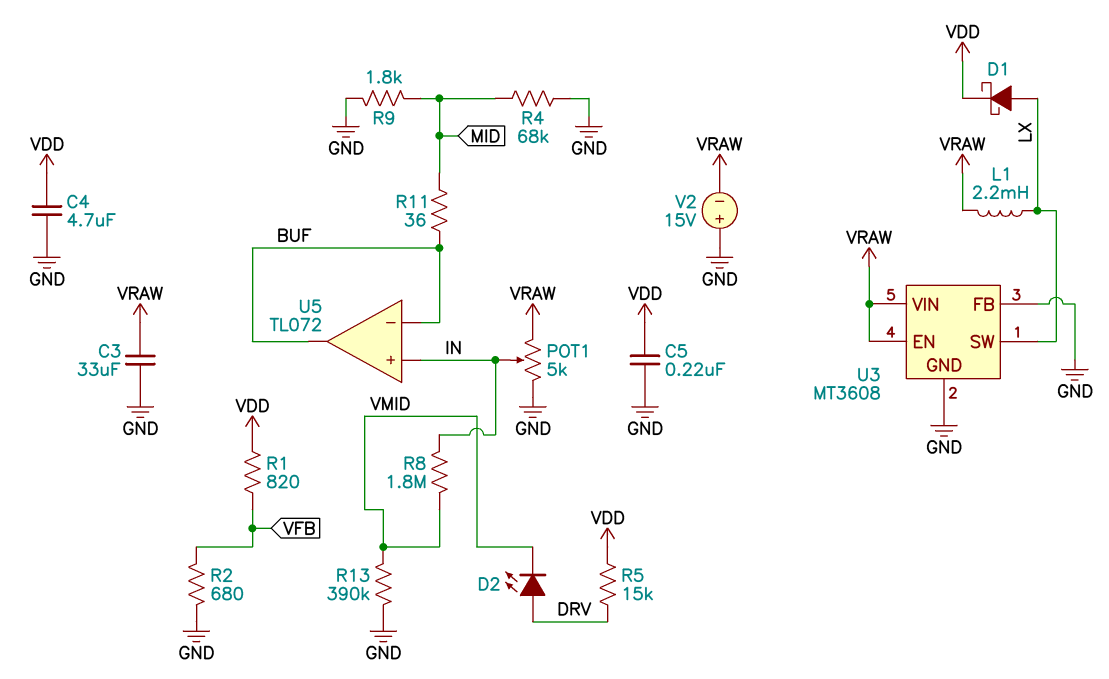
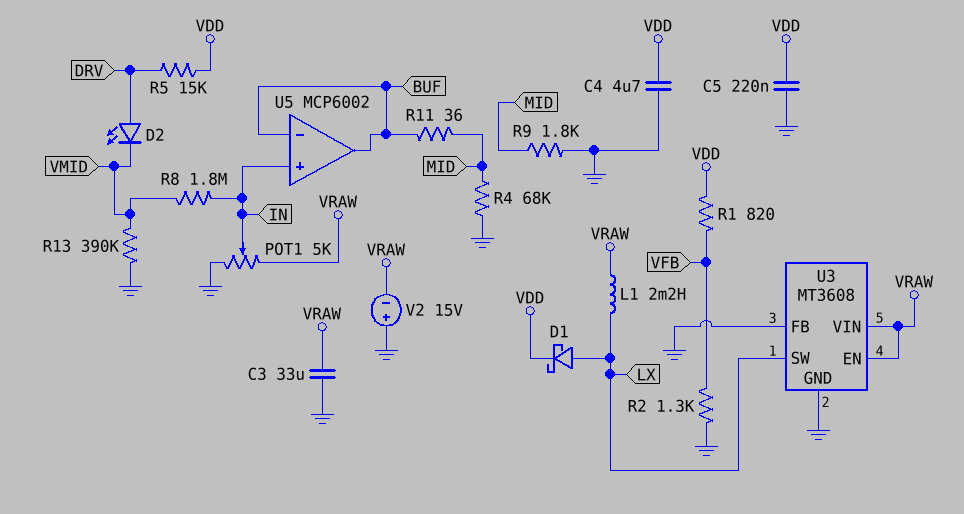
R2: 680 (GND, VFB) -> 1.3k (GND, VFB)
U5: TL072 -> MCP6002

